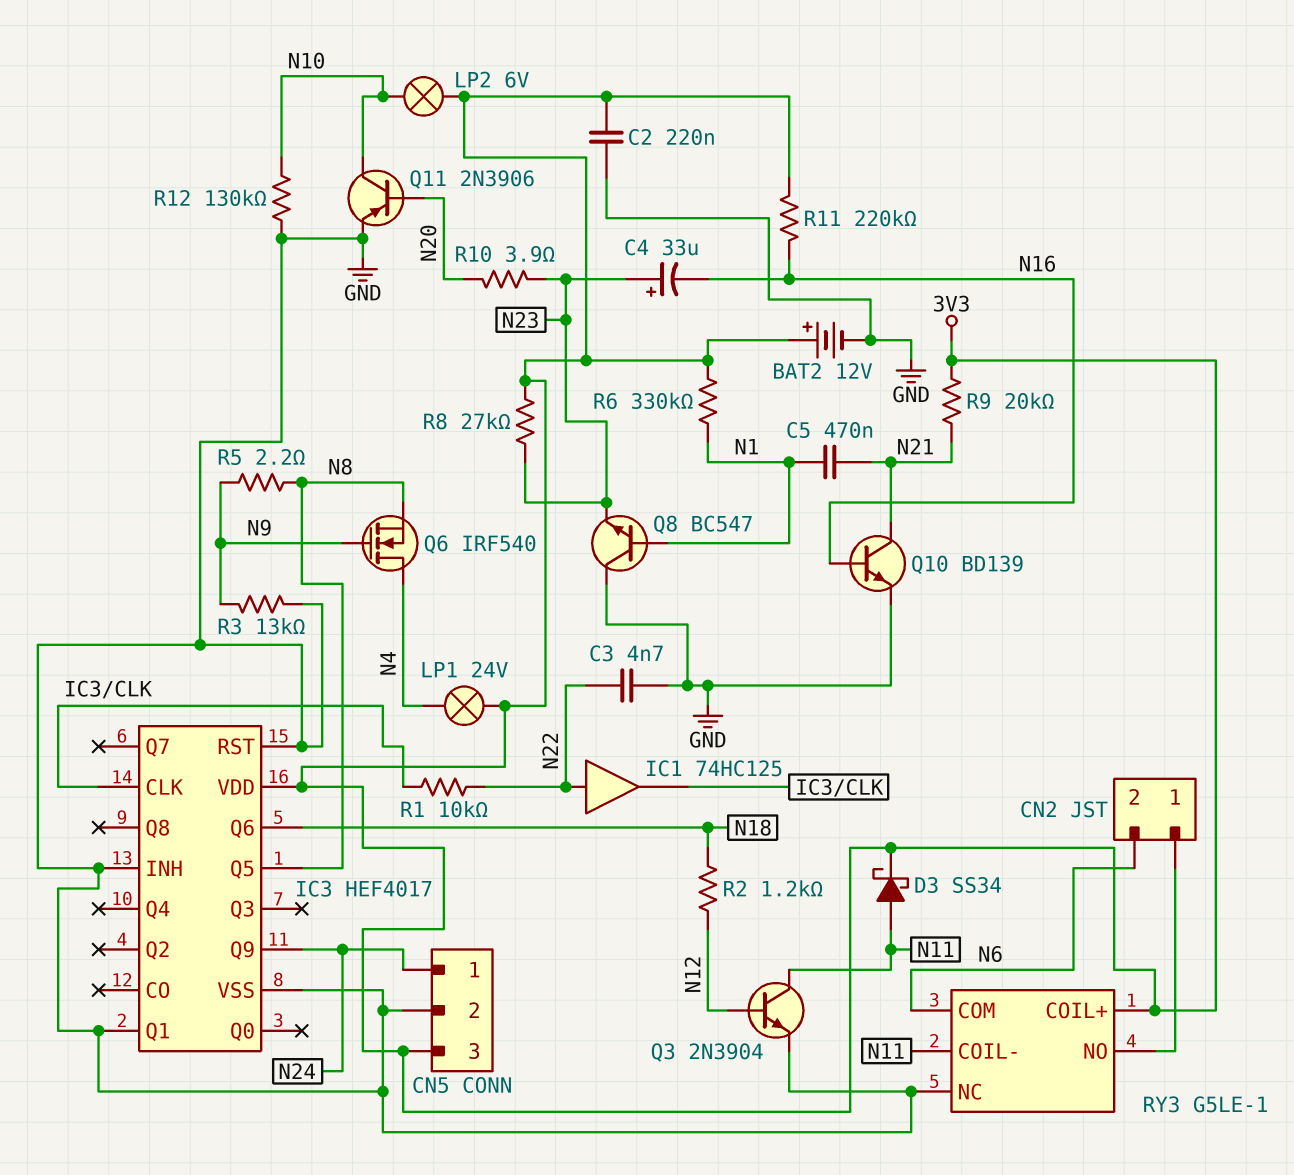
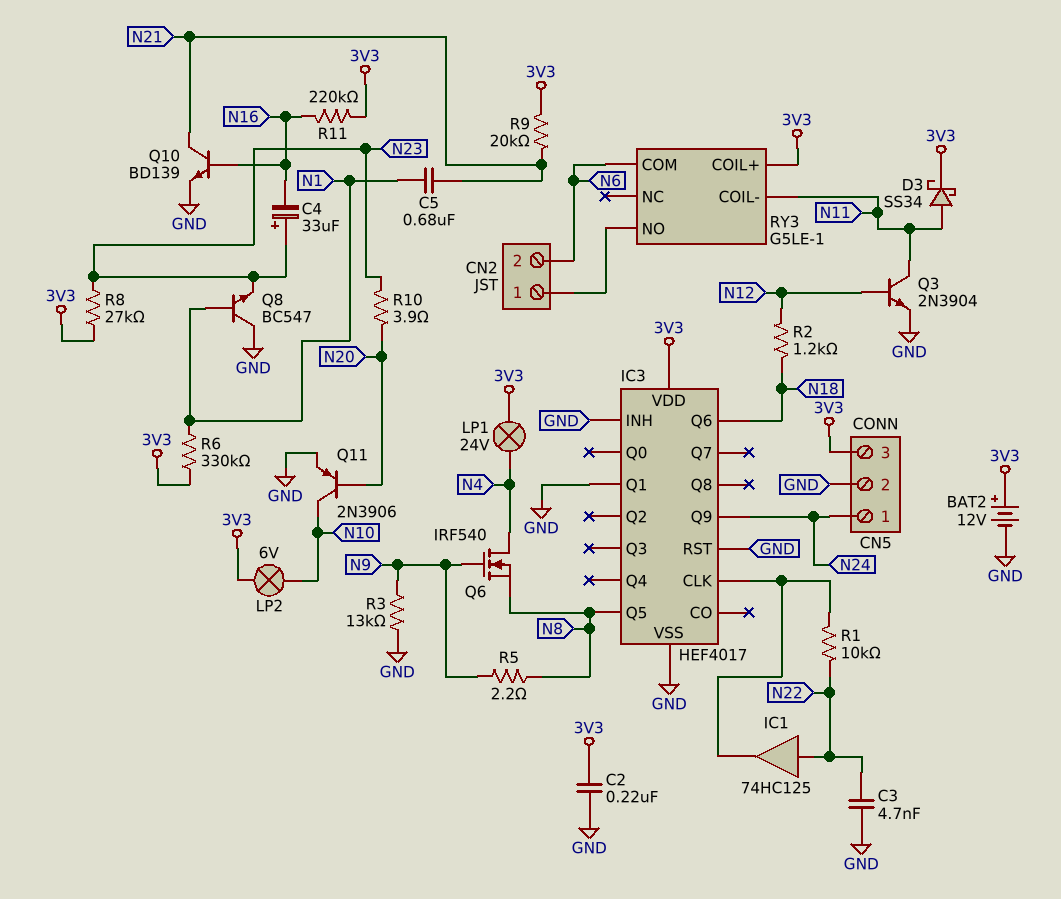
C5: 470nF (N1, N21) -> 680nF (N1, N21)
R12: 130k (GND, N10) -> none
RY3 pin NC: GND -> none

